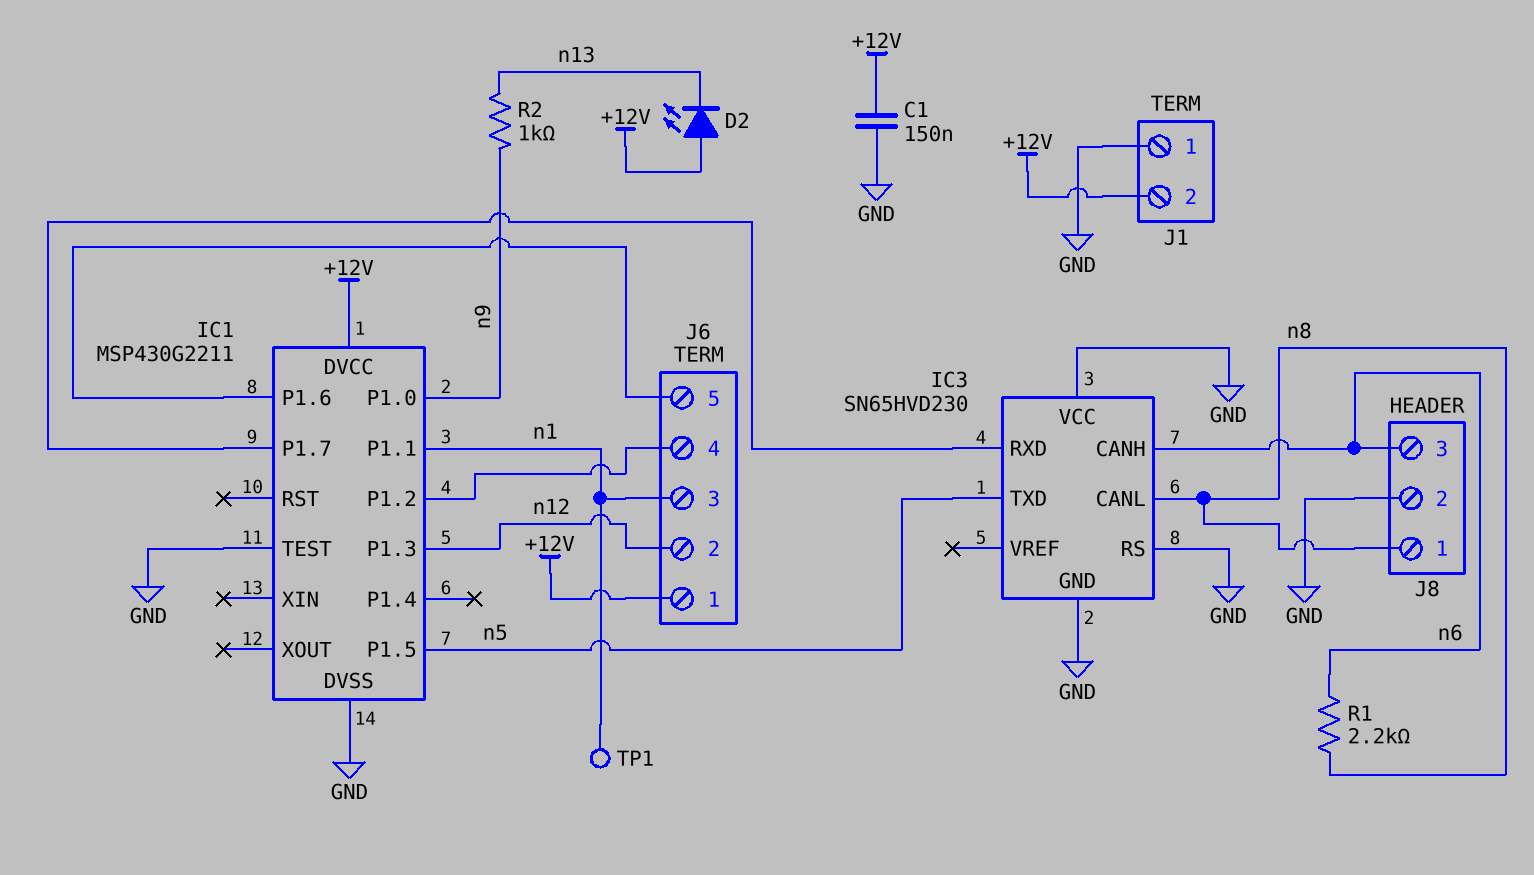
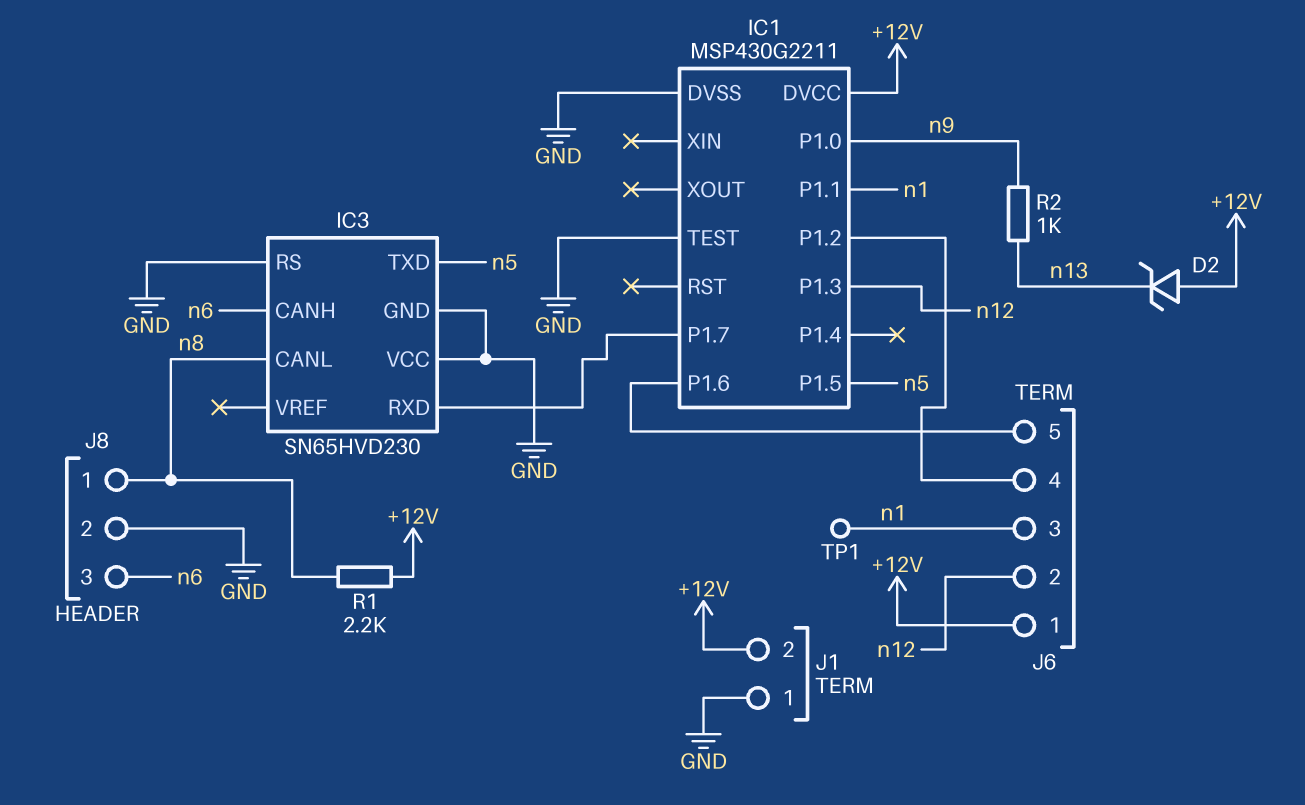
C1: 150nF (+12V, GND) -> none
D2: LED (A +12V, K n13) -> zener (A +12V, K n13)
R1: 2.2k (n6, n8) -> 2.2k (+12V, n8)

